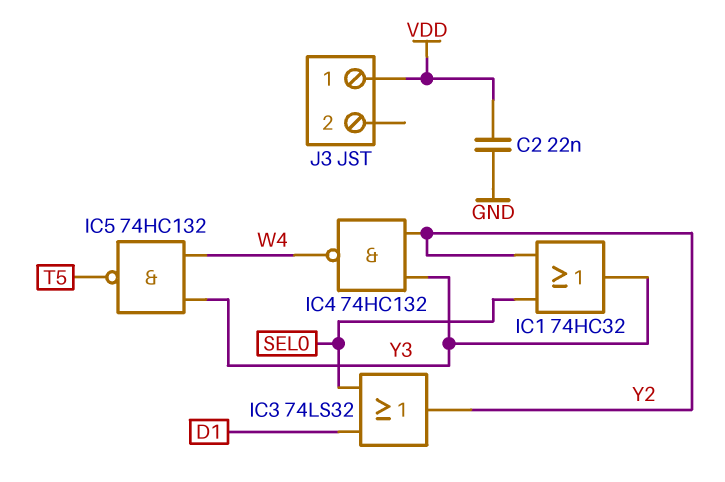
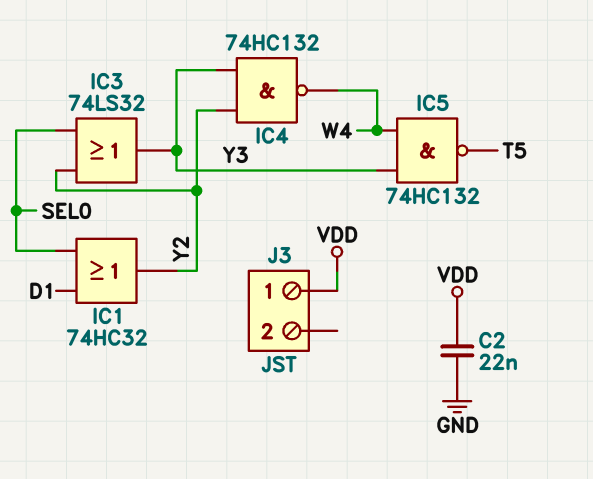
IC1: OR 74HC32 (in SEL0, in Y2, out Y3) -> OR 74HC32 (in D1, in SEL0, out Y2)
IC3: OR 74LS32 (in D1, in SEL0, out Y2) -> OR 74LS32 (in SEL0, in Y2, out Y3)

